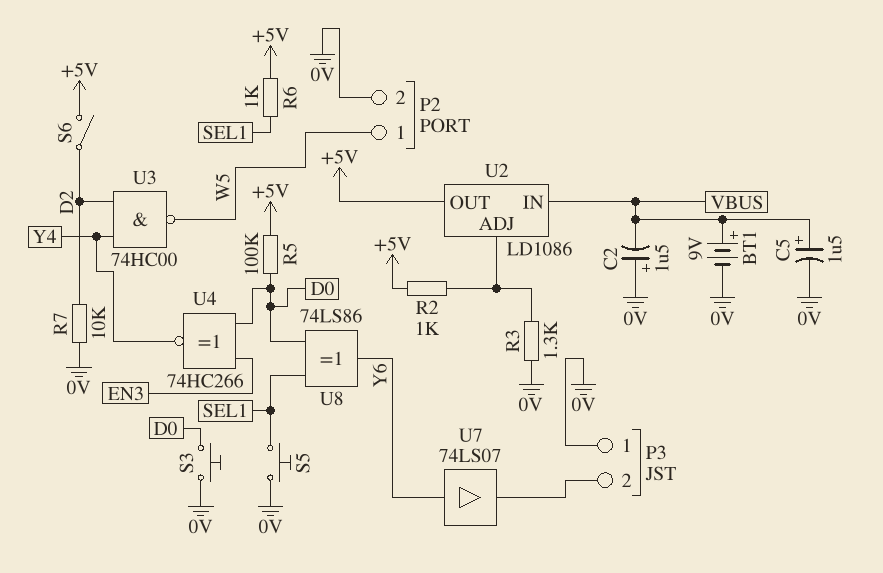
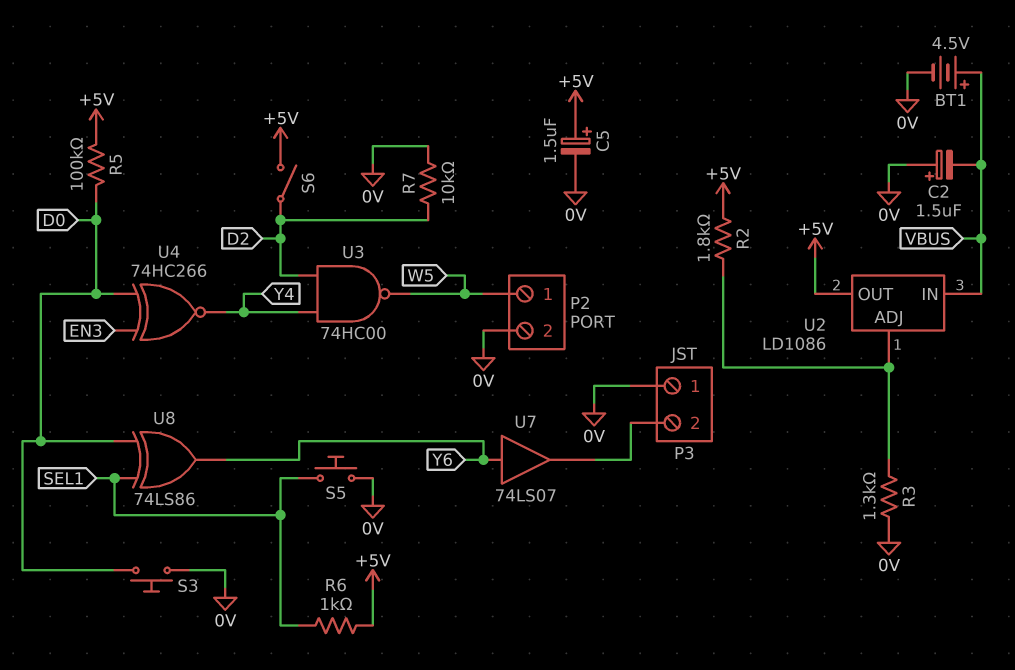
BT1: 9V (plus VBUS, minus 0V) -> 4.5V (plus VBUS, minus 0V)
C5: 1.5uF (plus VBUS, minus 0V) -> 1.5uF (plus +5V, minus 0V)
R2: 1k (+5V, U2/ADJ) -> 1.8k (+5V, U2/ADJ)

